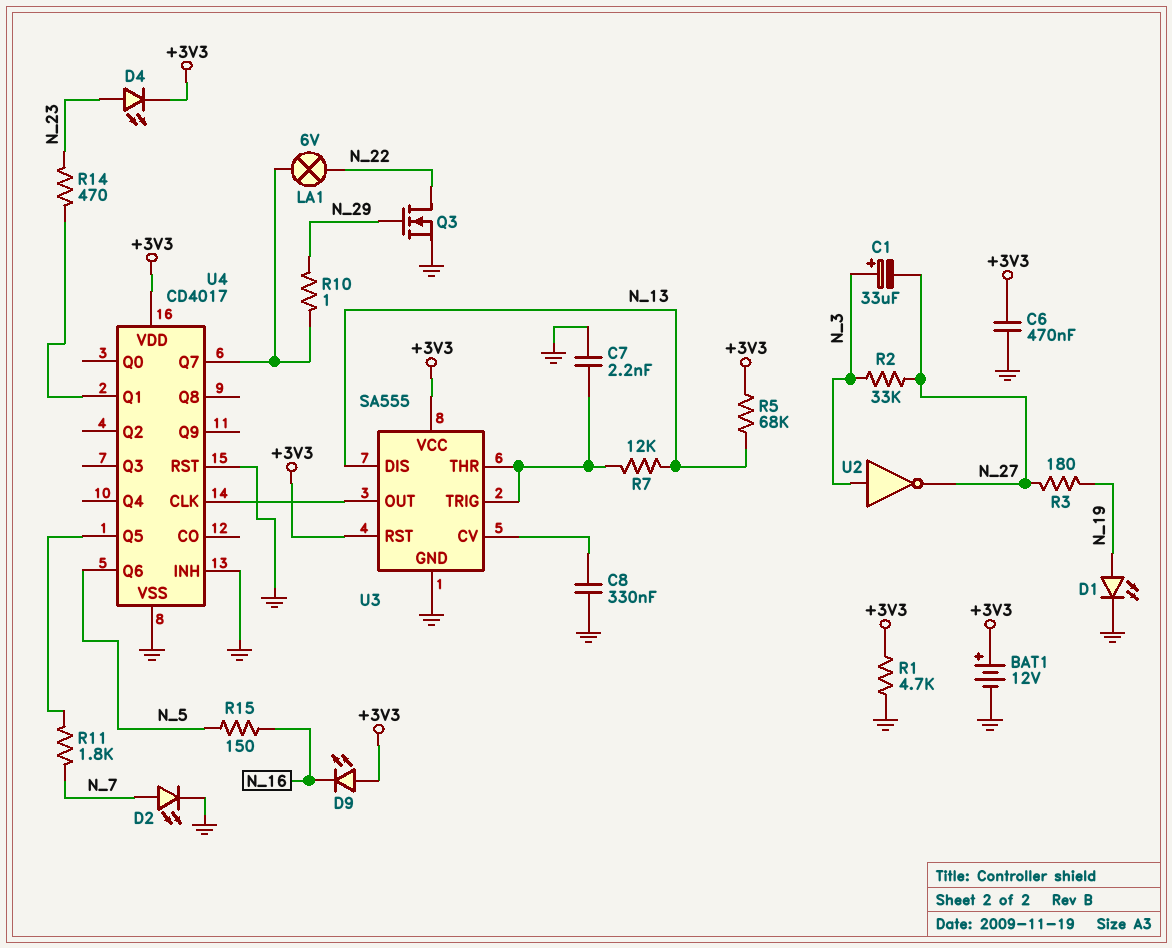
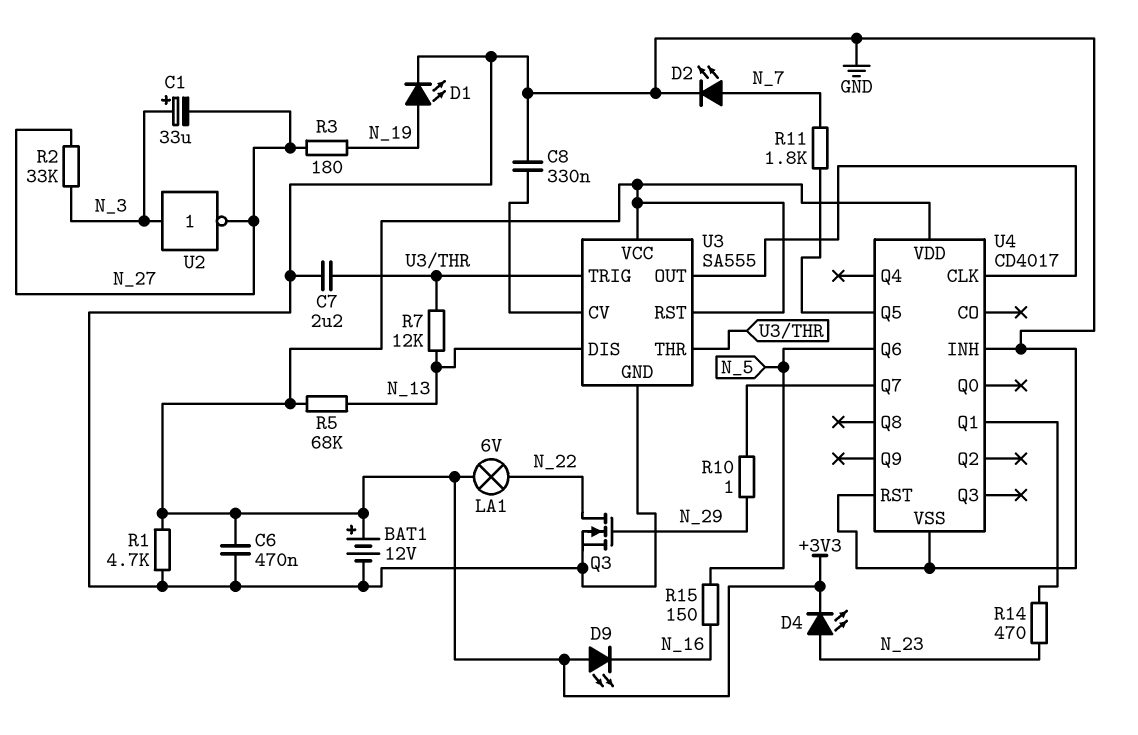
C7: 2.2nF (GND, U3/THR) -> 2.2uF (GND, U3/THR)
LA1: lamp 6V (N_22, U4/Q7) -> lamp 6V (+3V3, N_22)

